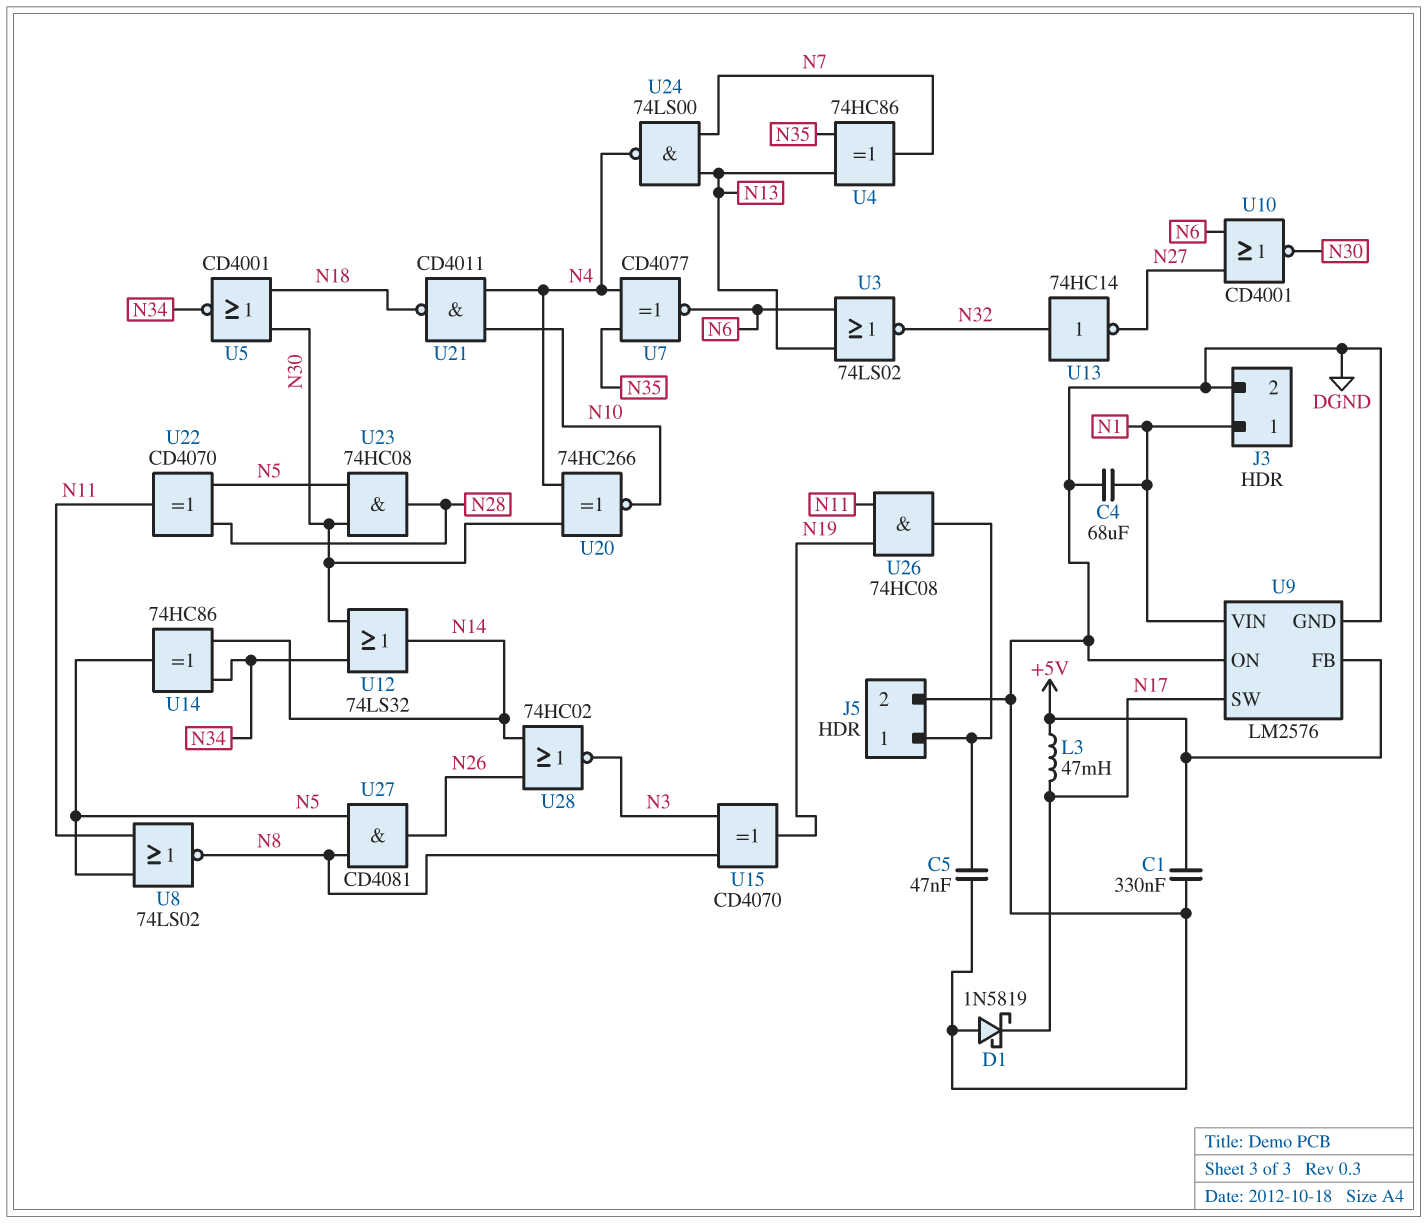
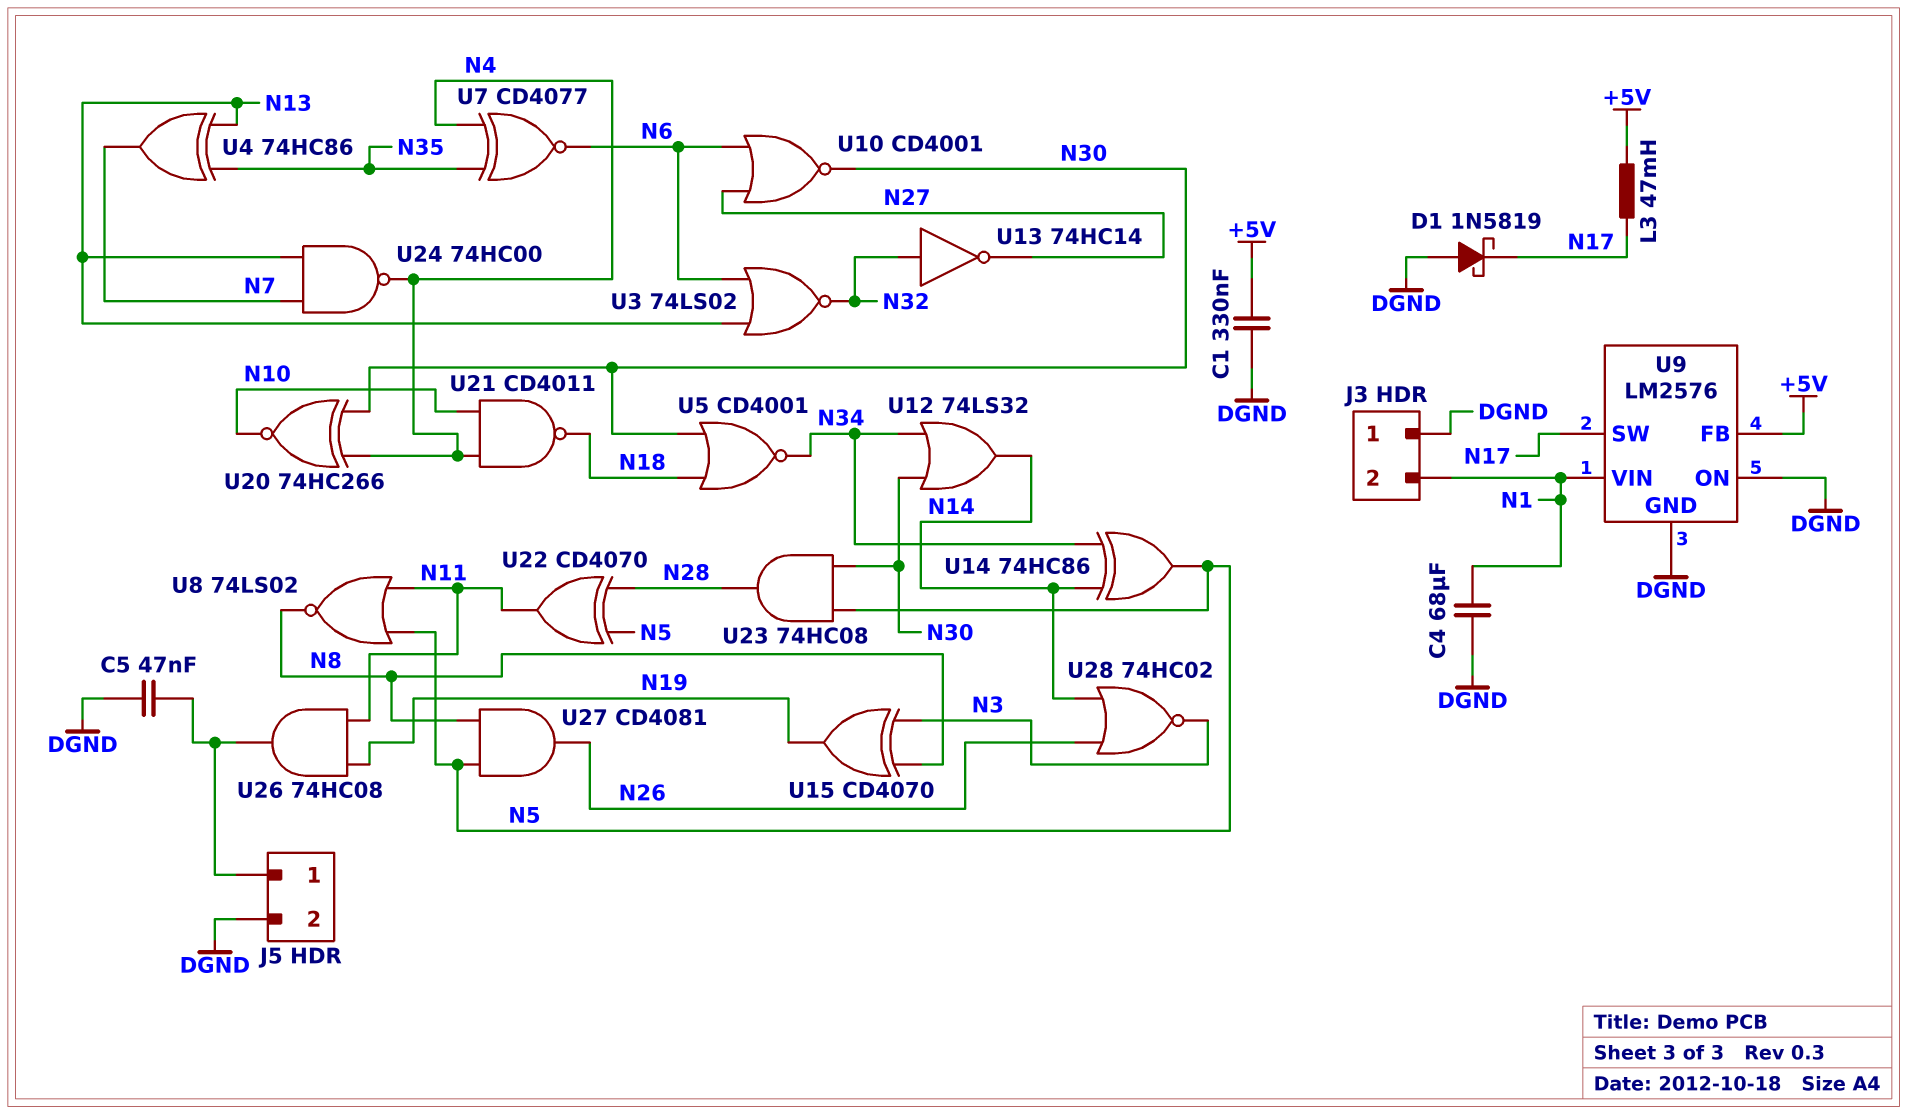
J3 pin 1: N1 -> DGND
J3 pin 2: DGND -> N1
U24: NAND 74LS00 (in N7, in N13, out N4) -> NAND 74HC00 (in N7, in N13, out N4)

